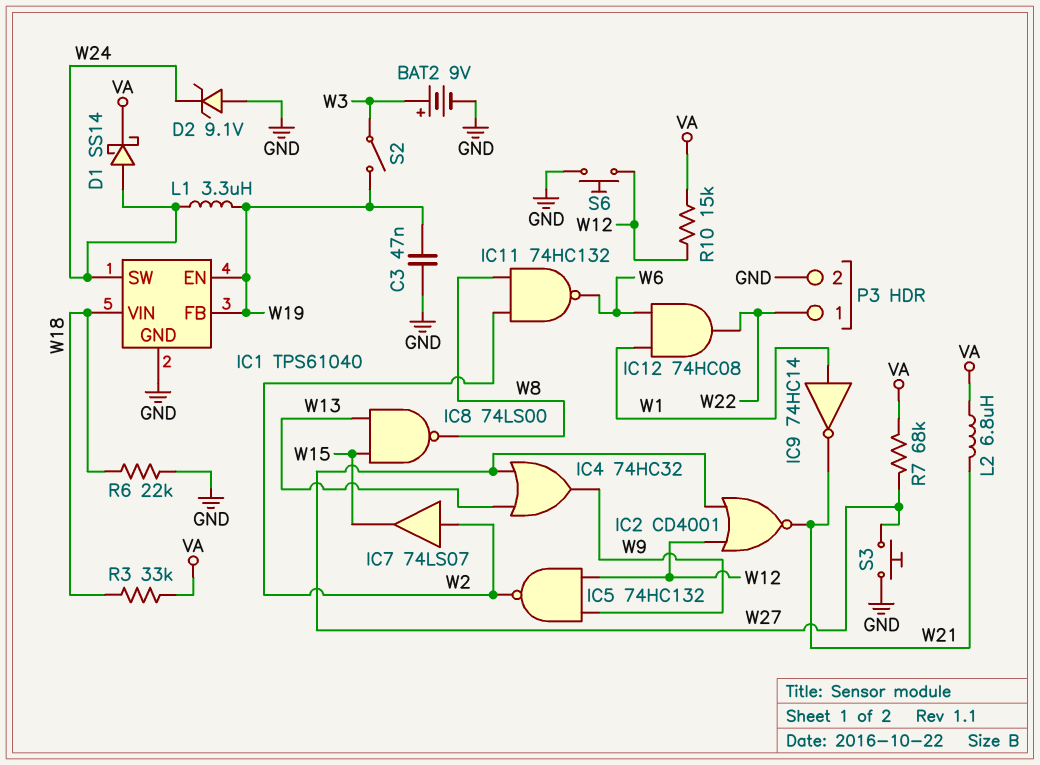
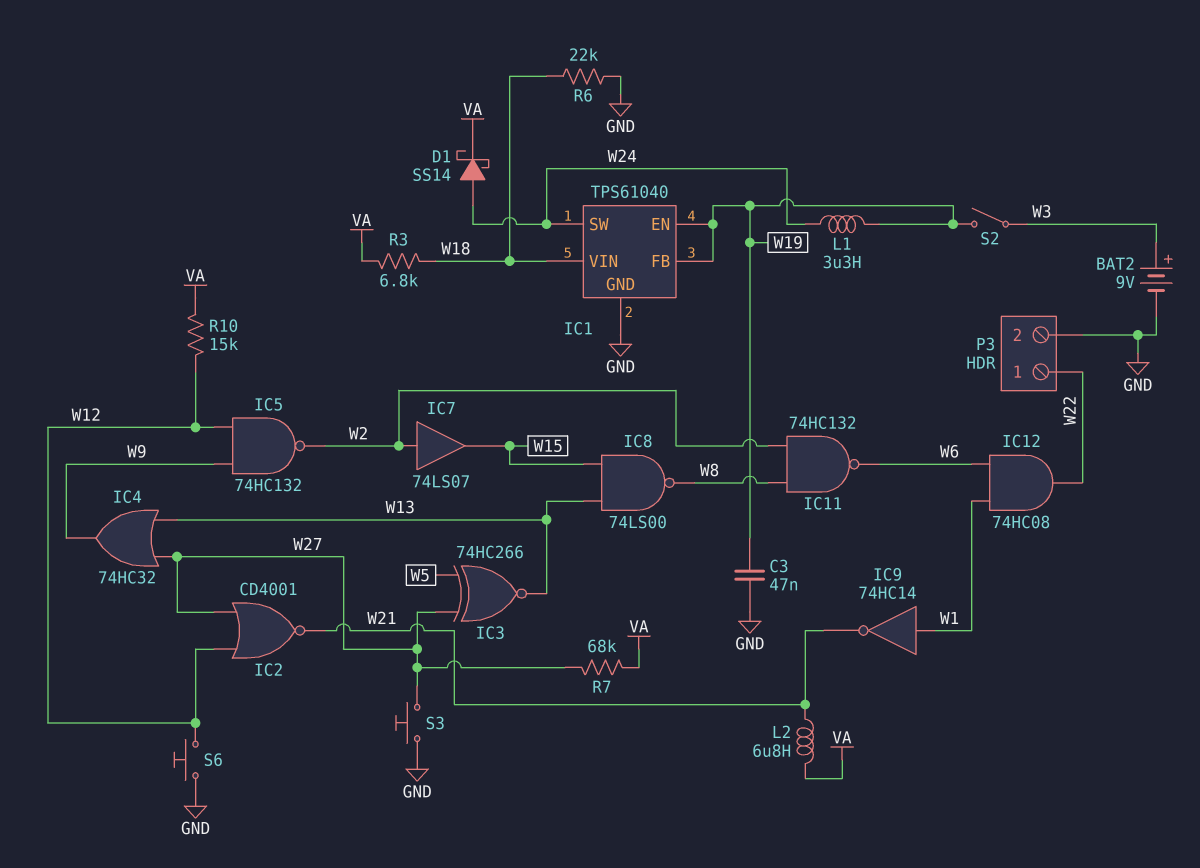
D2: zener 9.1V (A GND, K W24) -> none
IC3: none -> XNOR 74HC266 (in W5, in W27, out W13)
R3: 33k (VA, W18) -> 6.8k (VA, W18)

